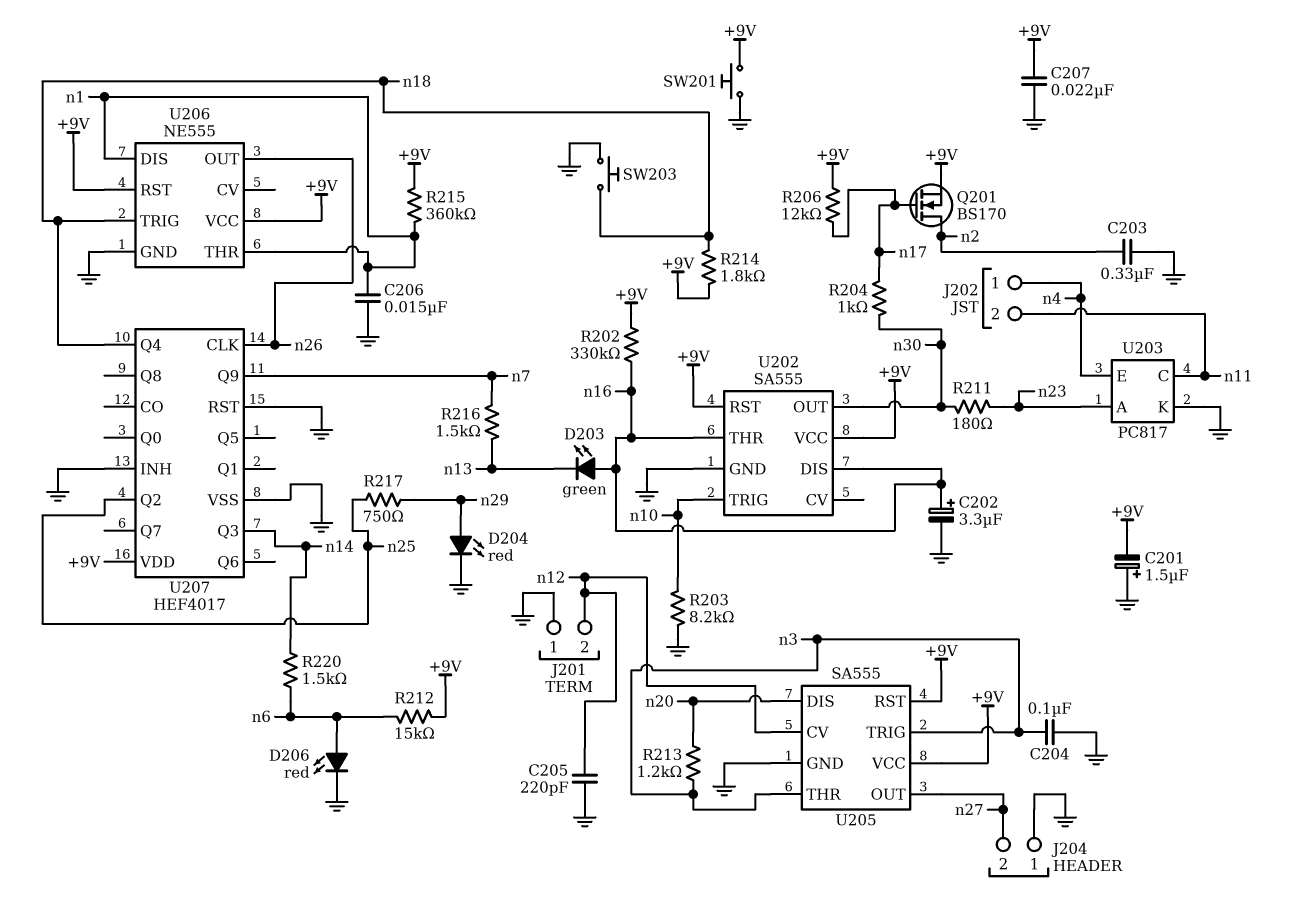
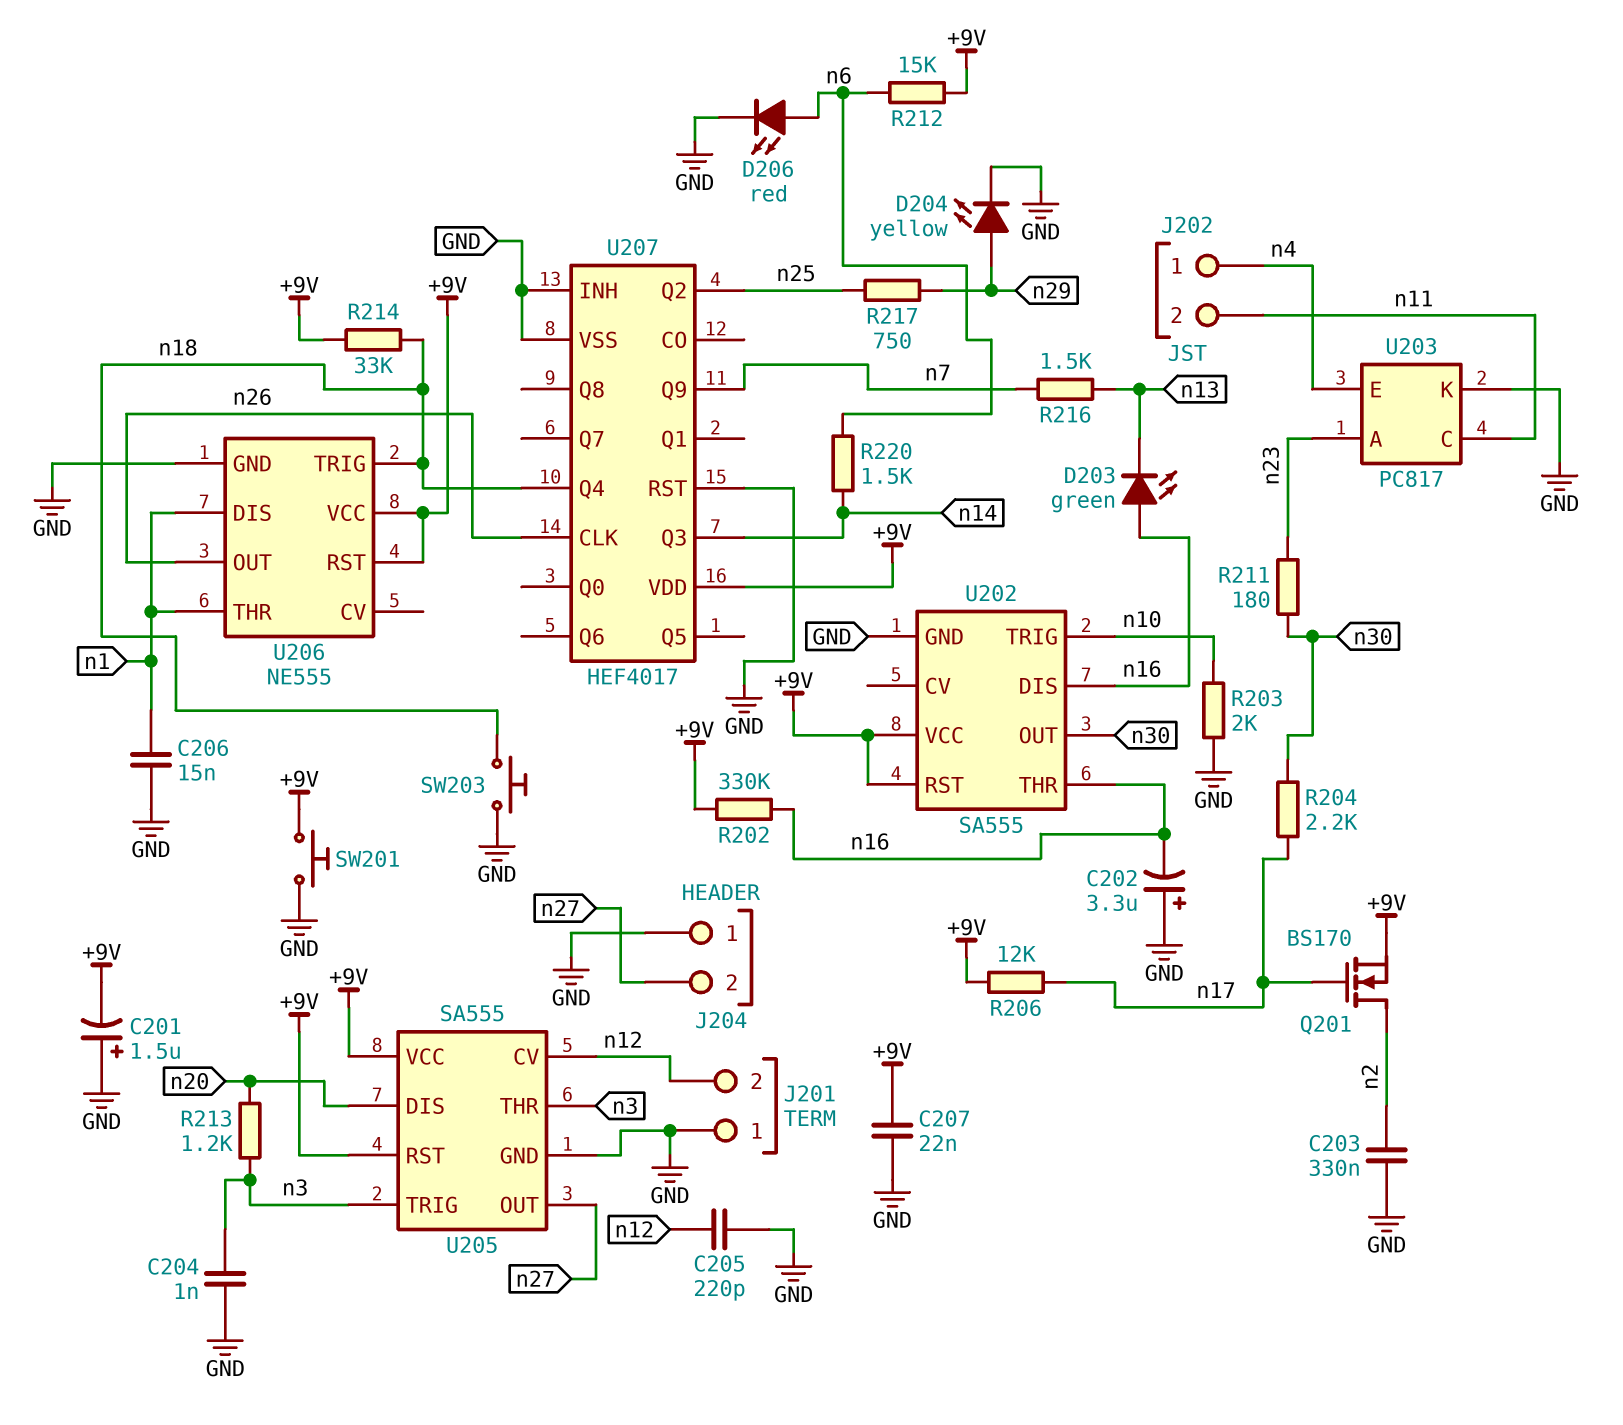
C202: 3.3uF (plus n16, minus GND) -> 3.3uF (plus GND, minus n16)
C204: 100nF (GND, n3) -> 1nF (GND, n3)
D204: LED red (A n29, K GND) -> LED yellow (A n29, K GND)
R203: 8.2k (GND, n10) -> 2k (GND, n10)
R204: 1k (n17, n30) -> 2.2k (n17, n30)
R214: 1.8k (+9V, n18) -> 33k (+9V, n18)
R215: 360k (+9V, n1) -> none

